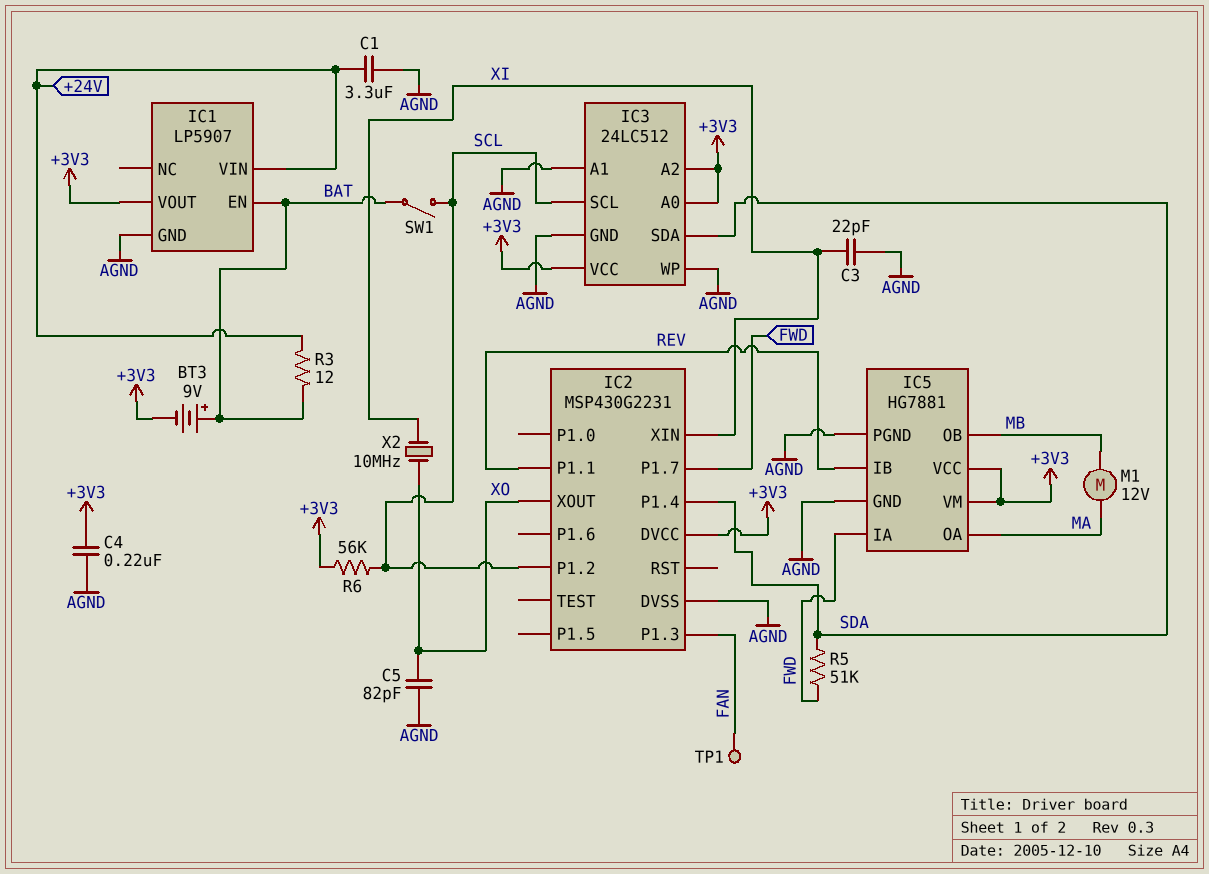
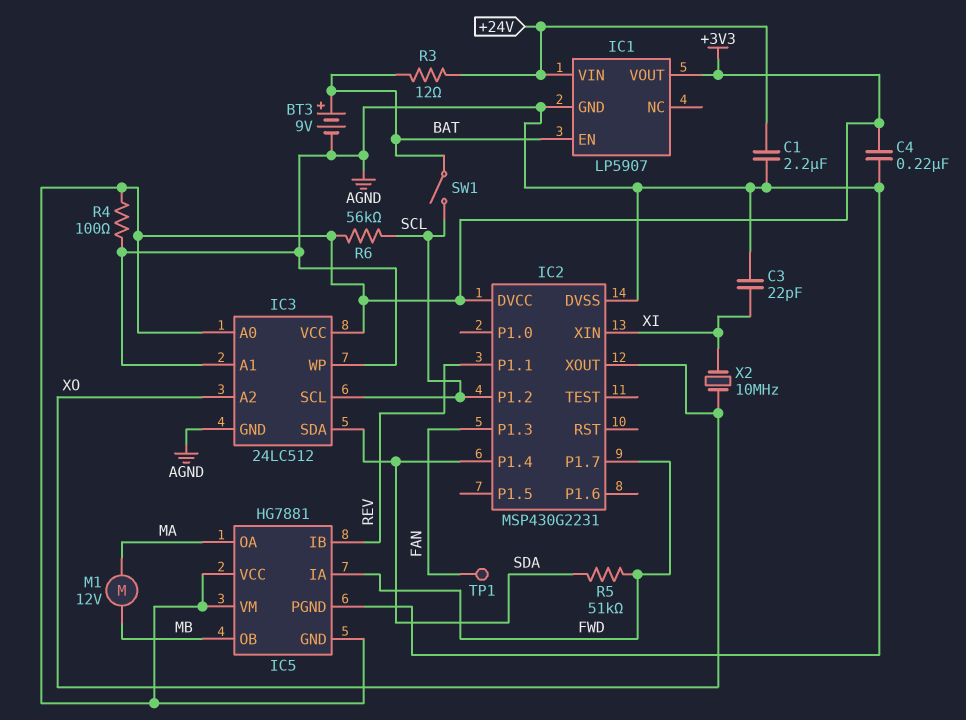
BT3: 9V (plus BAT, minus +3V3) -> 9V (plus BAT, minus AGND)
C1: 3.3uF (+24V, AGND) -> 2.2uF (+24V, AGND)
C5: 82pF (AGND, XO) -> none
IC3 pin A2: +3V3 -> XO
IC5 pin GND: AGND -> +3V3
R4: none -> 100 (+3V3, AGND)

